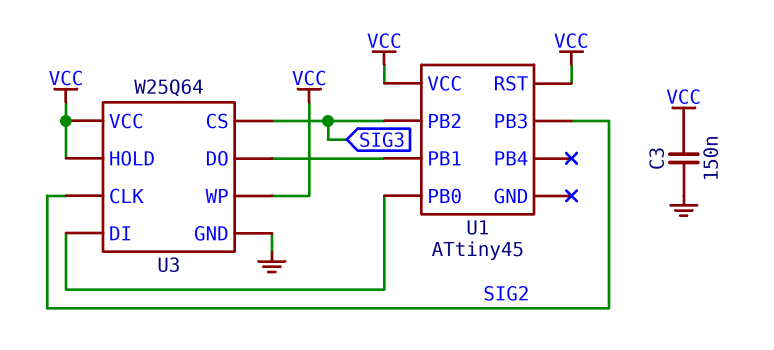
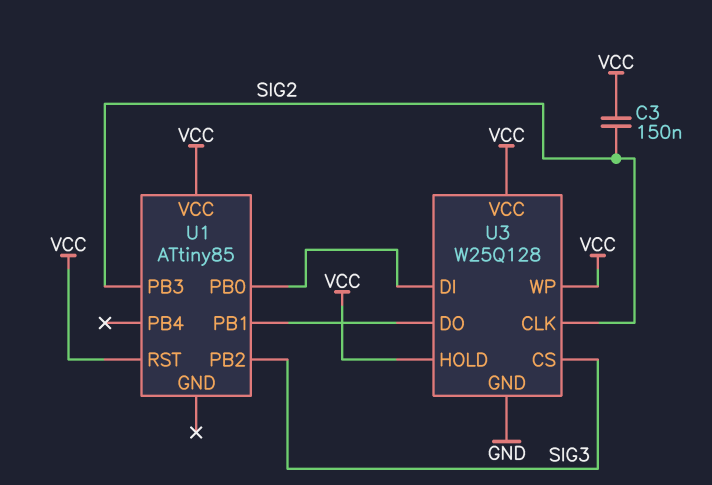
C3: 150nF (GND, VCC) -> 150nF (SIG2, VCC)
U1: ATtiny45 -> ATtiny85
U3: W25Q64 -> W25Q128

